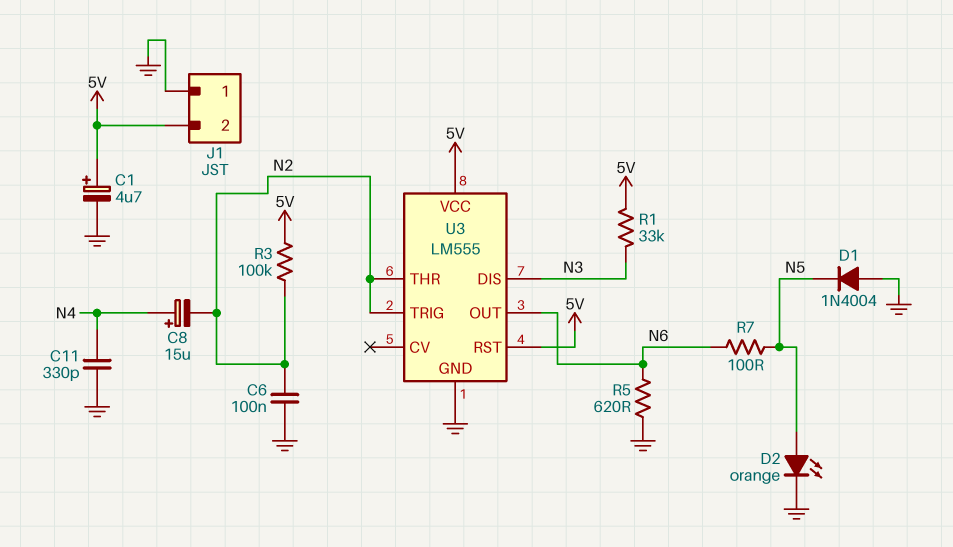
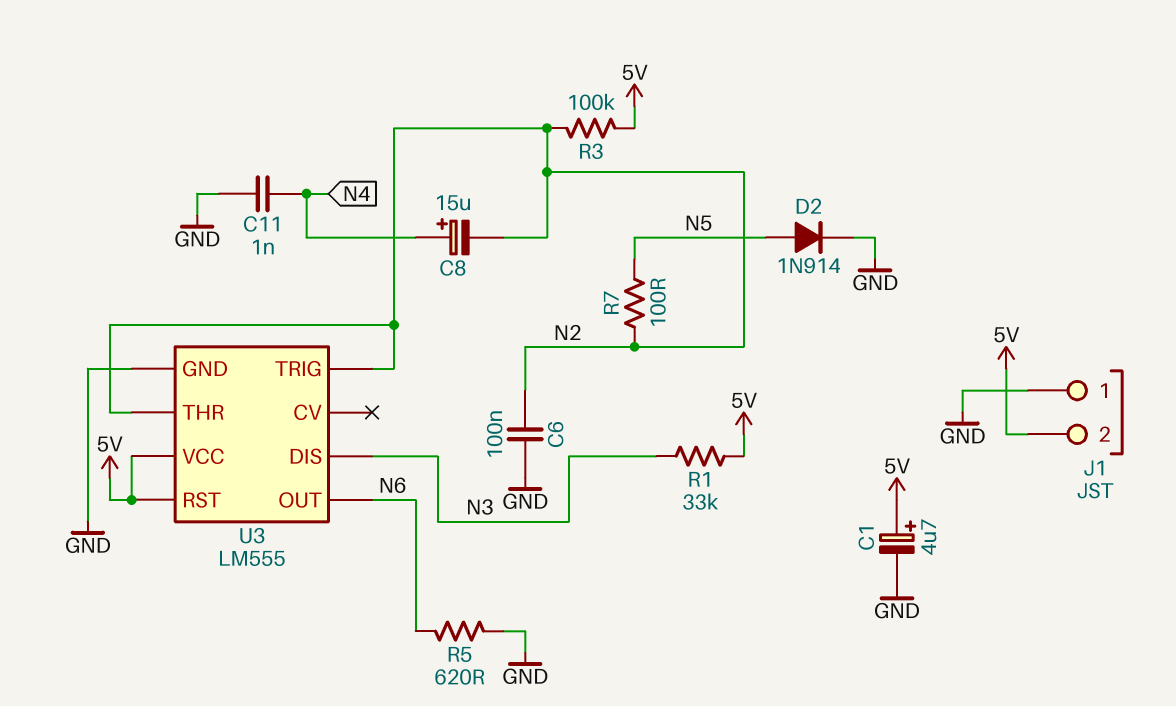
C11: 330pF (GND, N4) -> 1nF (GND, N4)
D1: diode 1N4004 (A GND, K N5) -> none
D2: LED orange (A N5, K GND) -> diode 1N914 (A N5, K GND)
R7: 100 (N5, N6) -> 100 (N2, N5)

